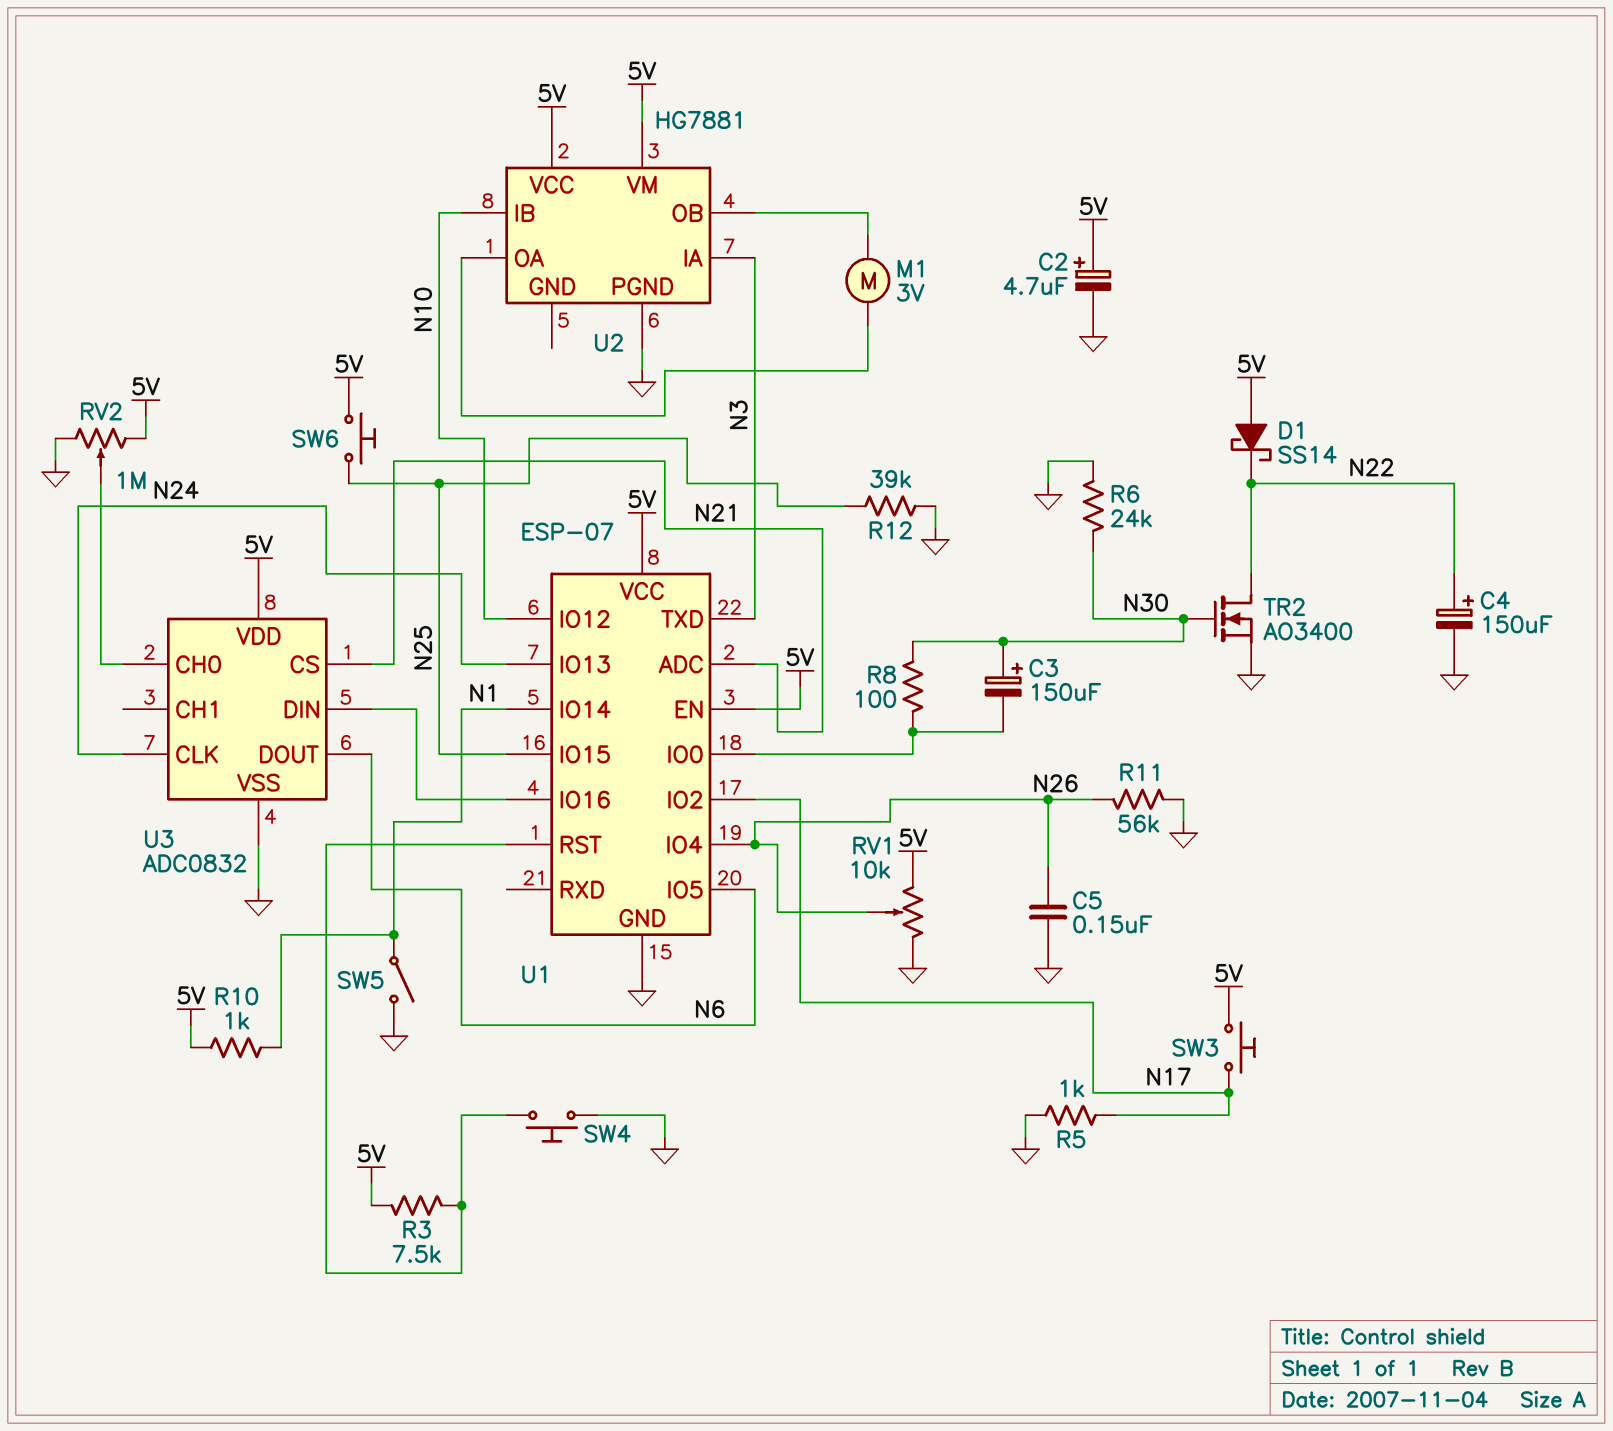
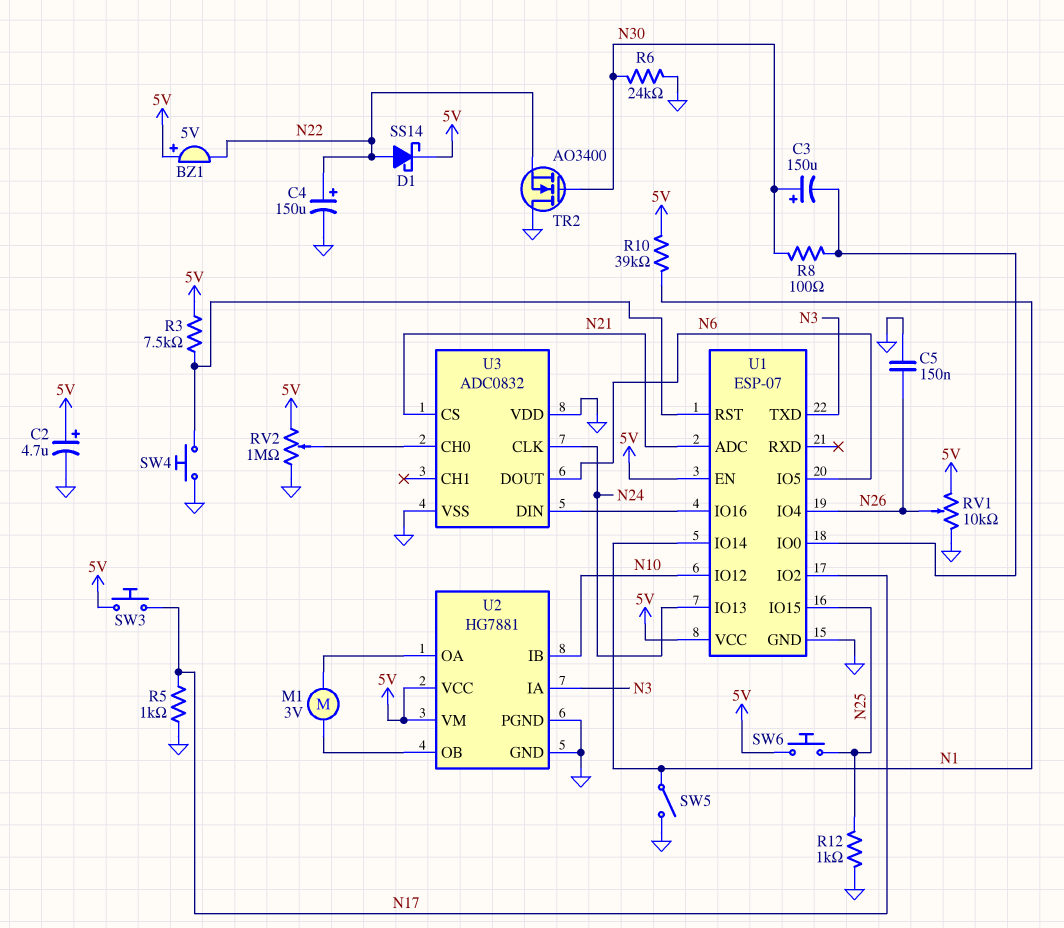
BZ1: none -> buzzer 5V (plus 5V, minus N22)
D1: schottky SS14 (A 5V, K N22) -> schottky SS14 (A N22, K 5V)
R10: 1k (5V, N1) -> 39k (5V, N1)
R11: 56k (GND, N26) -> none
R12: 39k (GND, N25) -> 1k (GND, N25)
TR2: NMOS AO3400 (G N30, D N22, S GND) -> NMOS AO3400 (G N30, D GND, S N22)
U2 pin GND: none -> GND
U3 pin VDD: 5V -> GND

